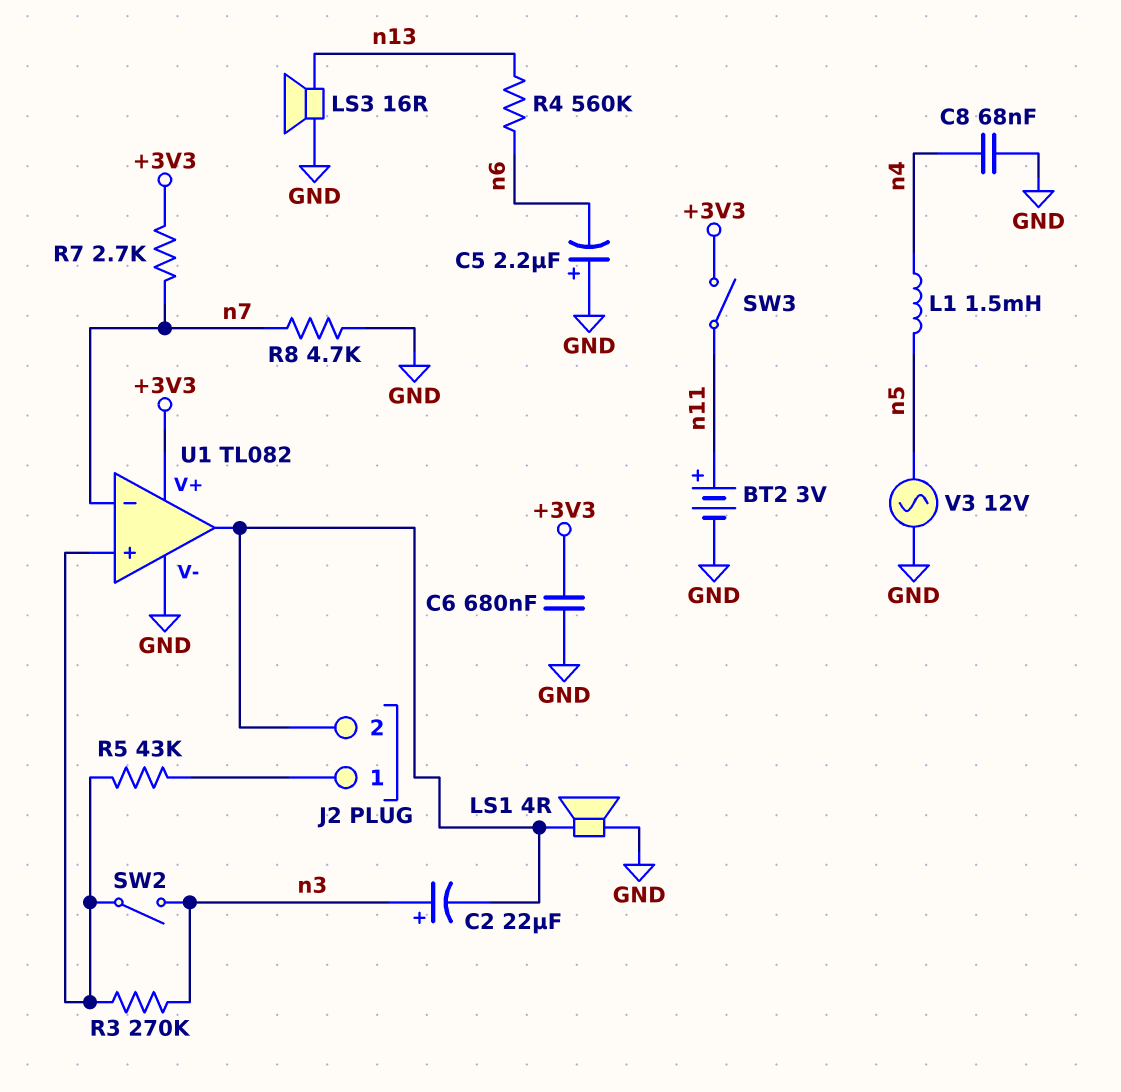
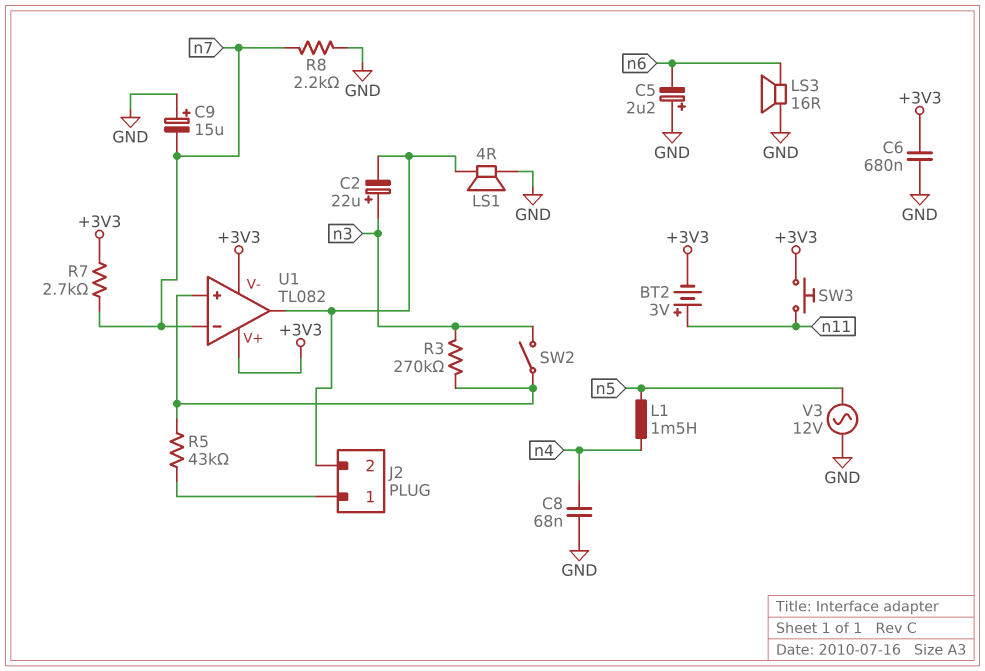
BT2: 3V (plus n11, minus GND) -> 3V (plus n11, minus +3V3)
C9: none -> 15uF (plus GND, minus n7)
LS3: speaker 16R (GND, n13) -> speaker 16R (GND, n6)
R4: 560k (n6, n13) -> none
R8: 4.7k (GND, n7) -> 2.2k (GND, n7)
SW3: switch (+3V3, n11) -> button (+3V3, n11)
U1 pin V-: GND -> +3V3

